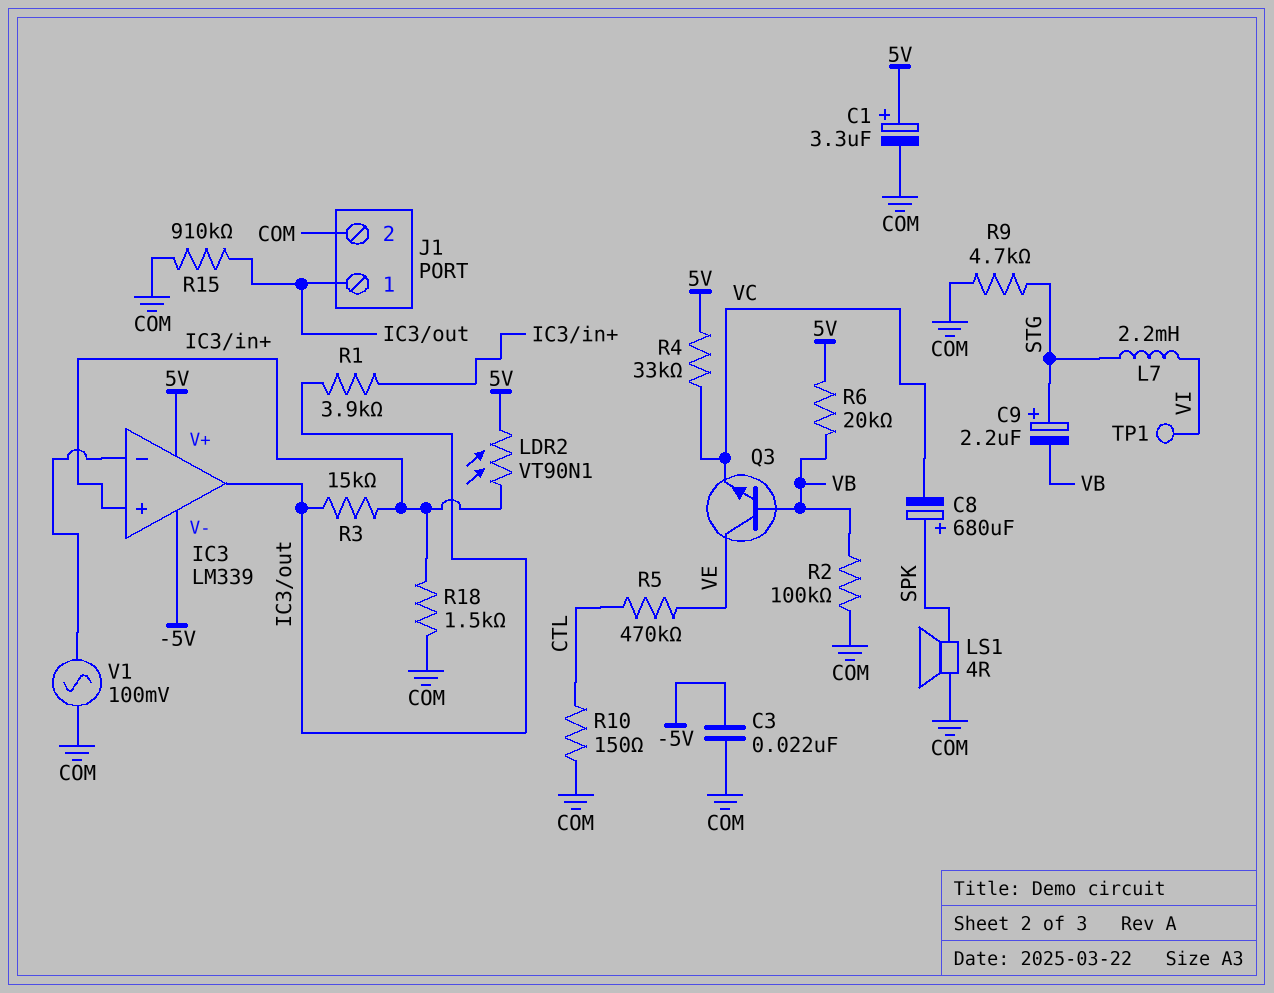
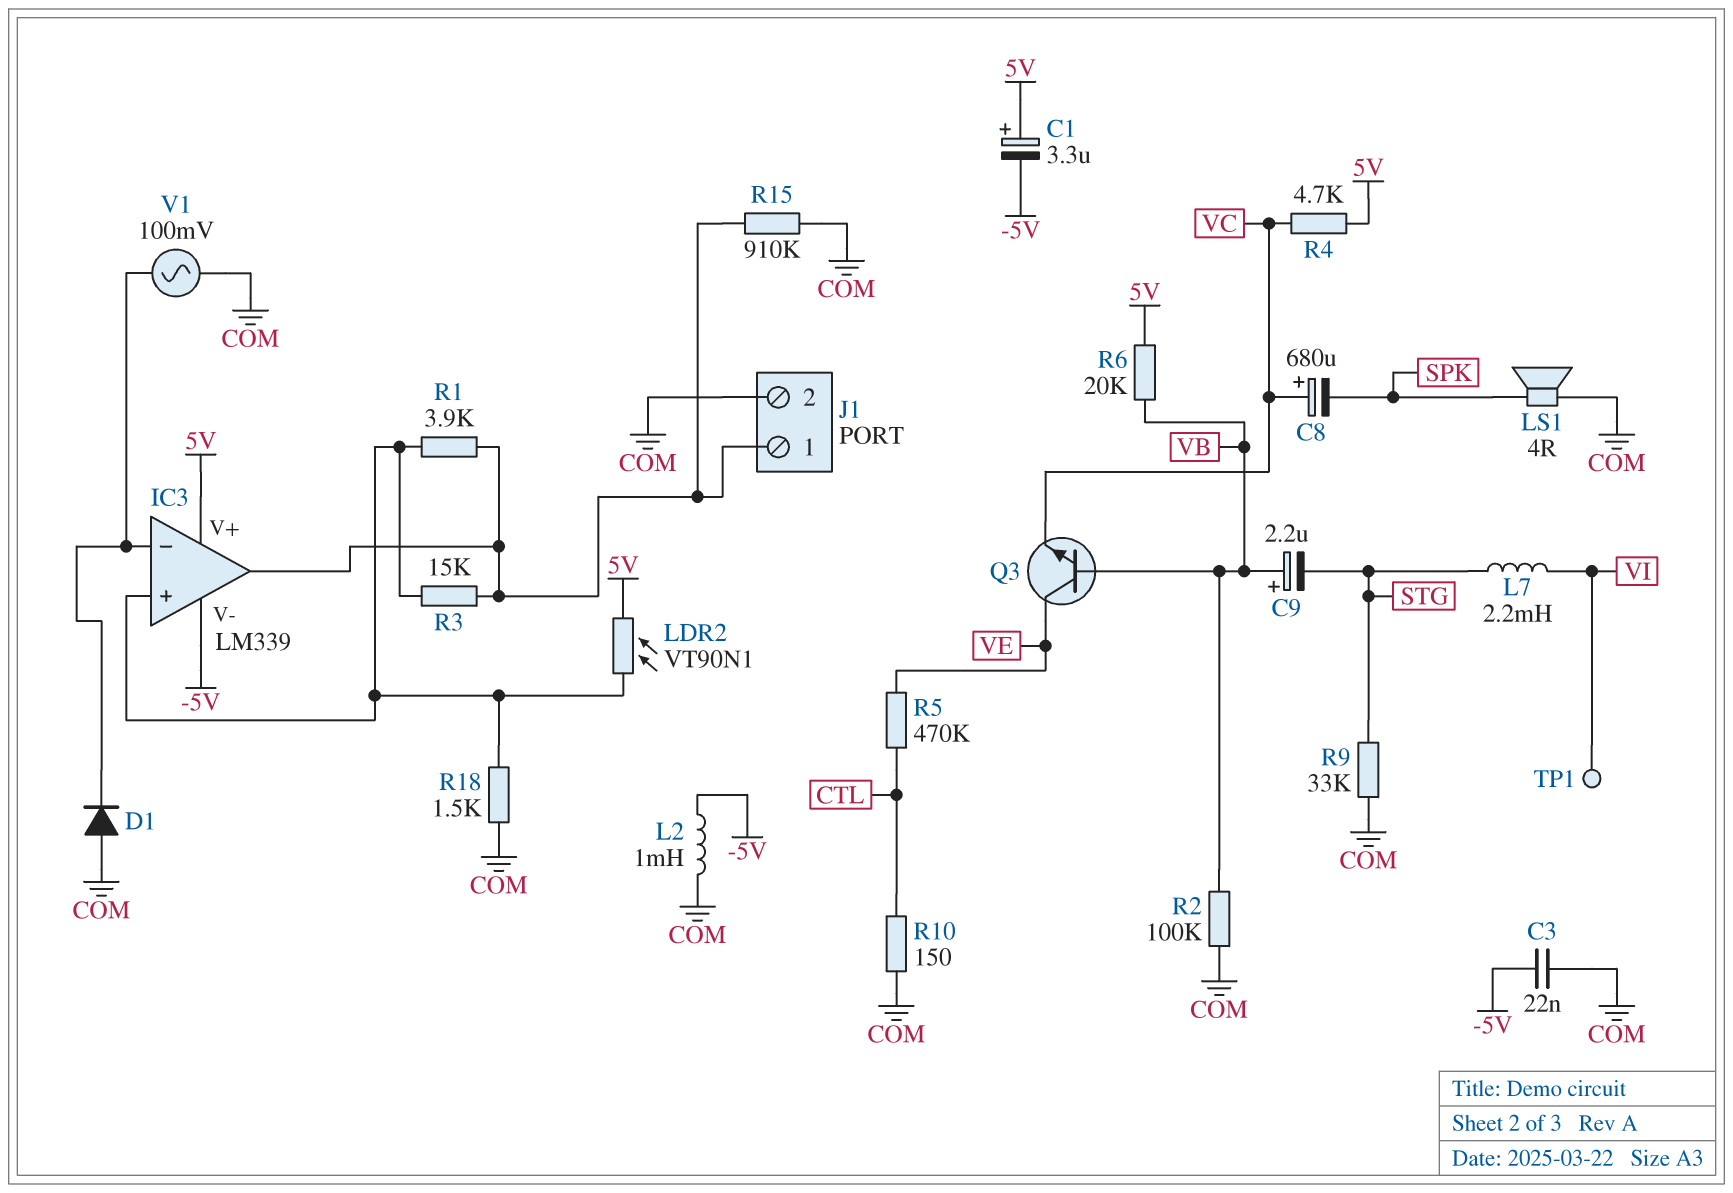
C1: 3.3uF (plus 5V, minus COM) -> 3.3uF (plus 5V, minus -5V)
C8: 680uF (plus SPK, minus VC) -> 680uF (plus VC, minus SPK)
C9: 2.2uF (plus STG, minus VB) -> 2.2uF (plus VB, minus STG)
D1: none -> diode (A COM, K IC3/in-)
L2: none -> 1mH (-5V, COM)
R4: 33k (5V, VC) -> 4.7k (5V, VC)
R9: 4.7k (COM, STG) -> 33k (COM, STG)

